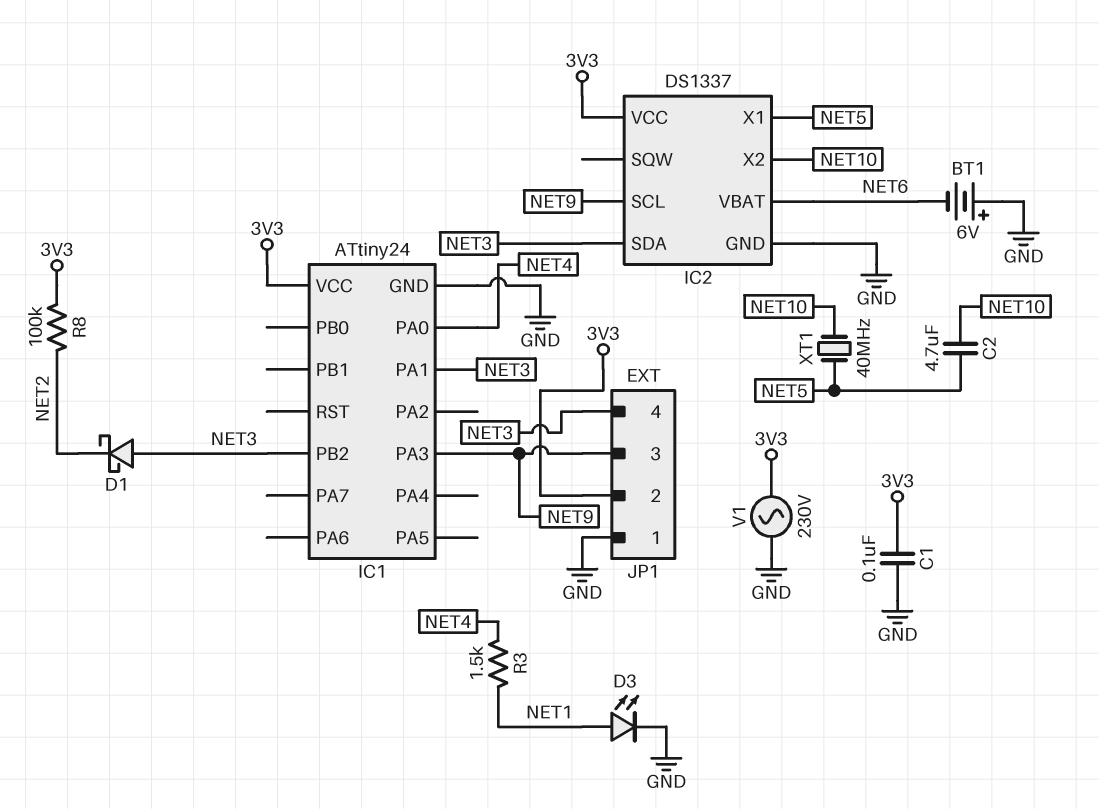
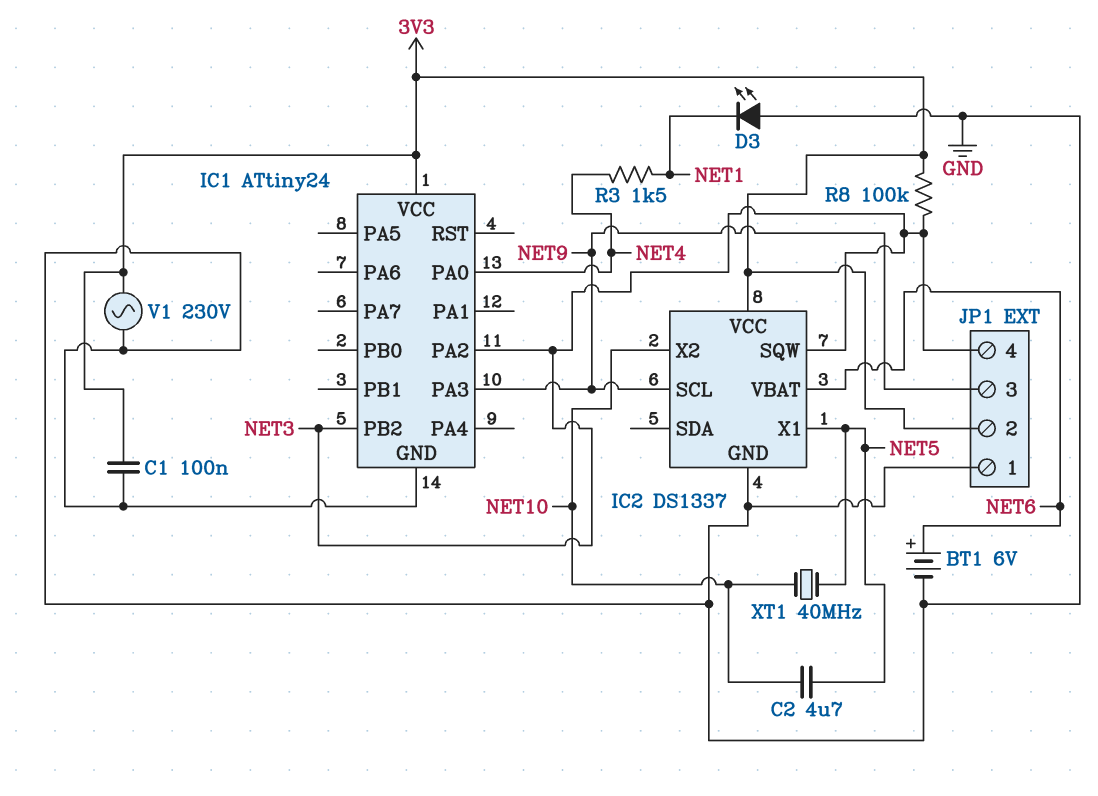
BT1: 6V (plus GND, minus NET6) -> 6V (plus NET6, minus GND)
D1: schottky (A NET3, K NET2) -> none
D3: LED (A NET1, K GND) -> LED (A GND, K NET1)
IC1 pin PA1: NET3 -> none
IC1 pin PA2: none -> NET3
IC2 pin SDA: NET3 -> none
IC2 pin SQW: none -> NET3
R8: 100k (3V3, NET2) -> 100k (3V3, NET3)

